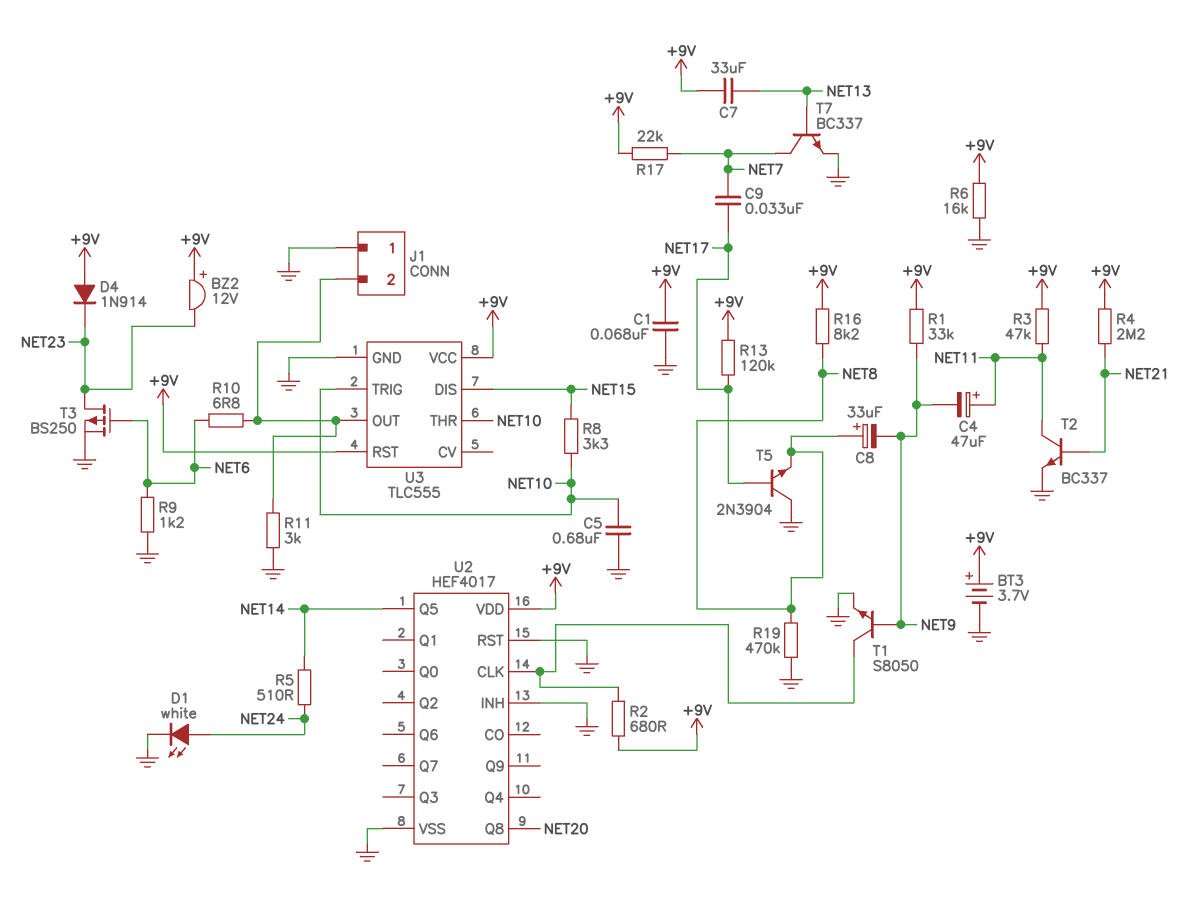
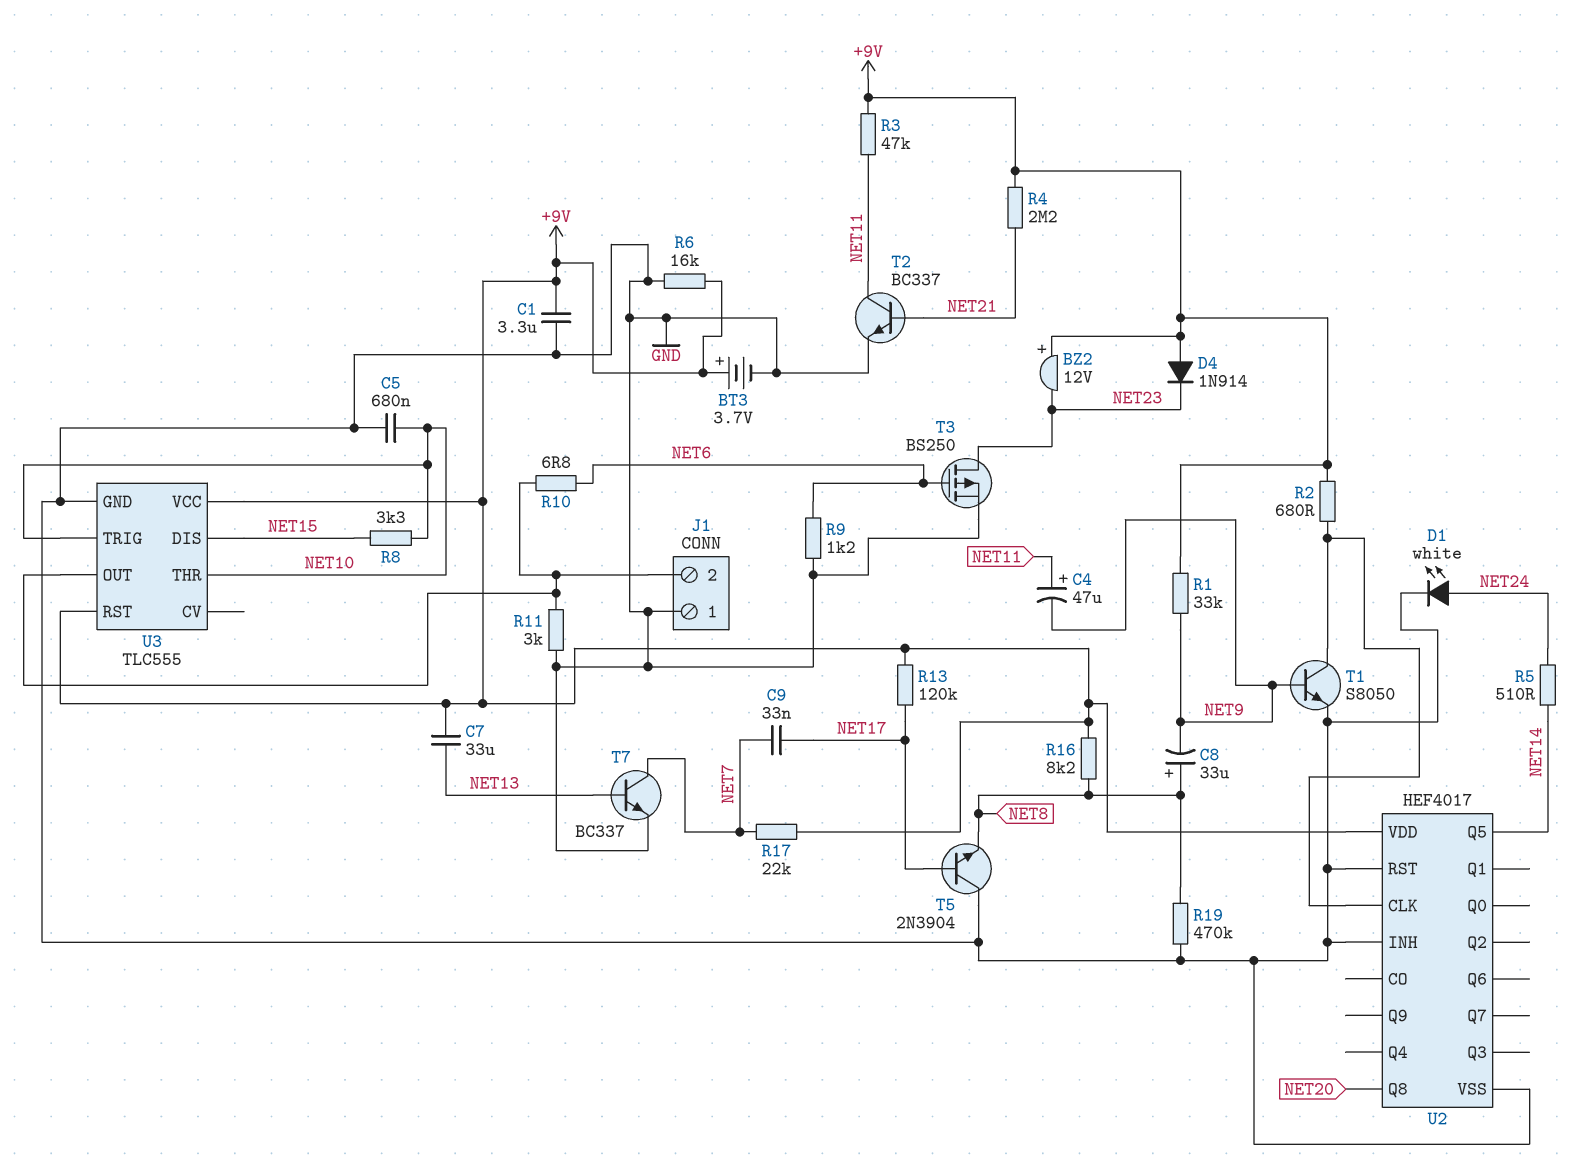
C1: 68nF (+9V, GND) -> 3.3uF (+9V, GND)

